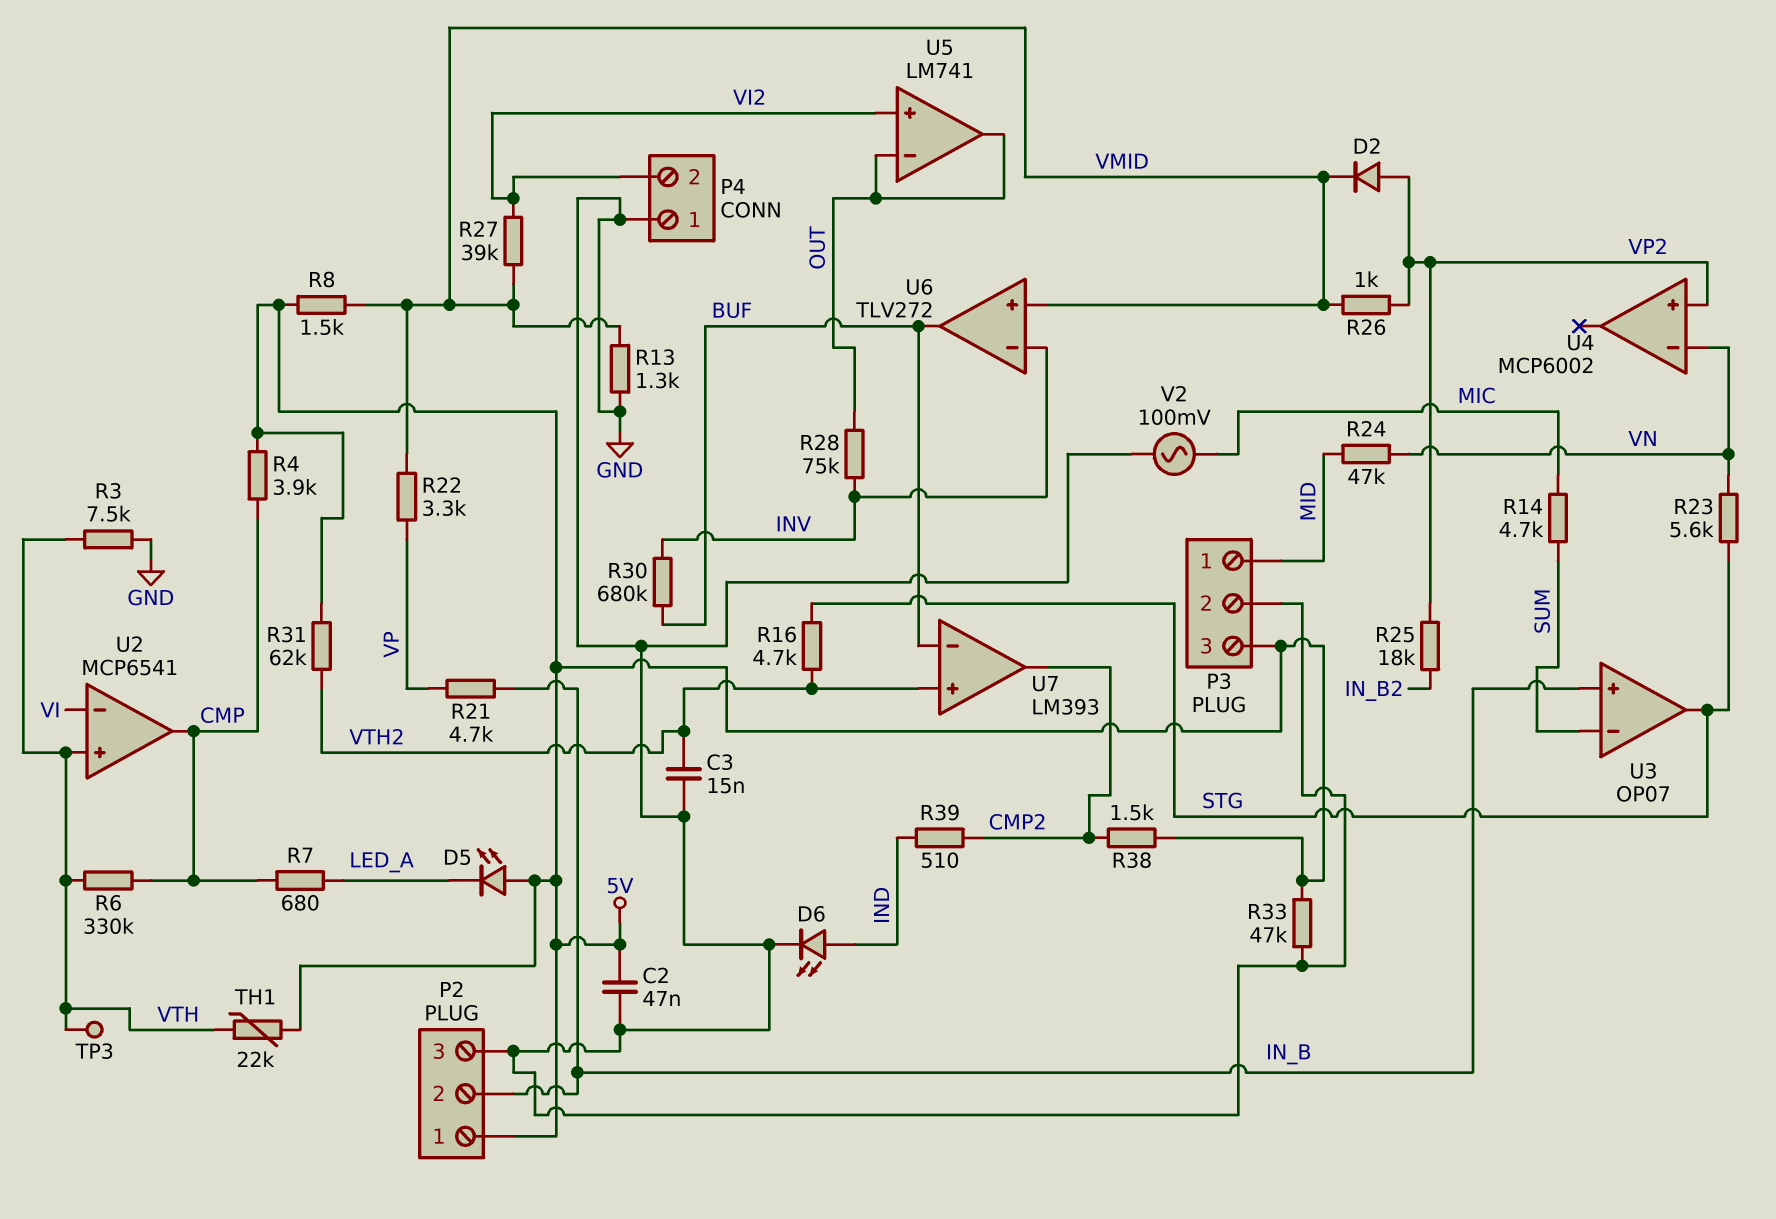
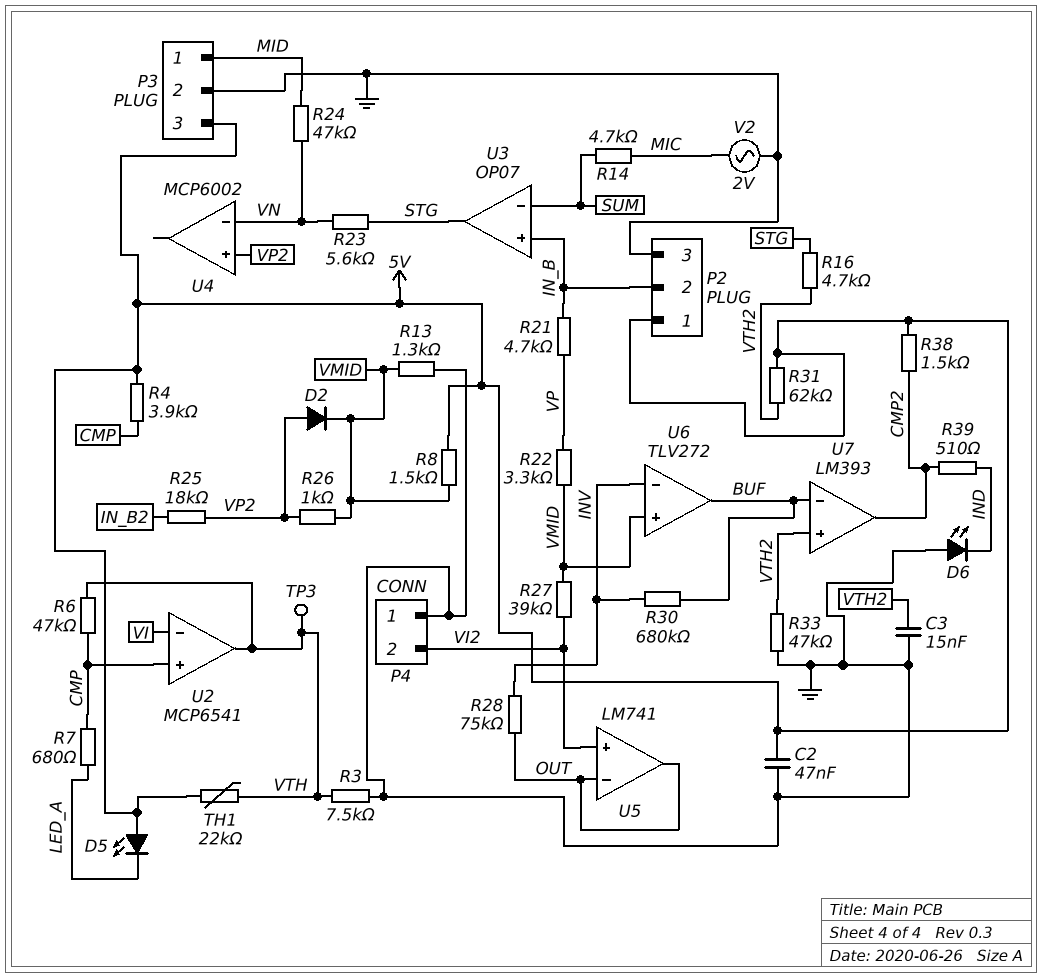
D6: LED (A IND, K GND) -> LED (A GND, K IND)
R6: 330k (CMP, VTH) -> 47k (CMP, VTH)
R33: 47k (5V, GND) -> 47k (GND, VTH2)
U2 pin in+: VTH -> CMP
U2 pin out: CMP -> VTH
V2: AC 100mV (GND, MIC) -> AC 2V (GND, MIC)

